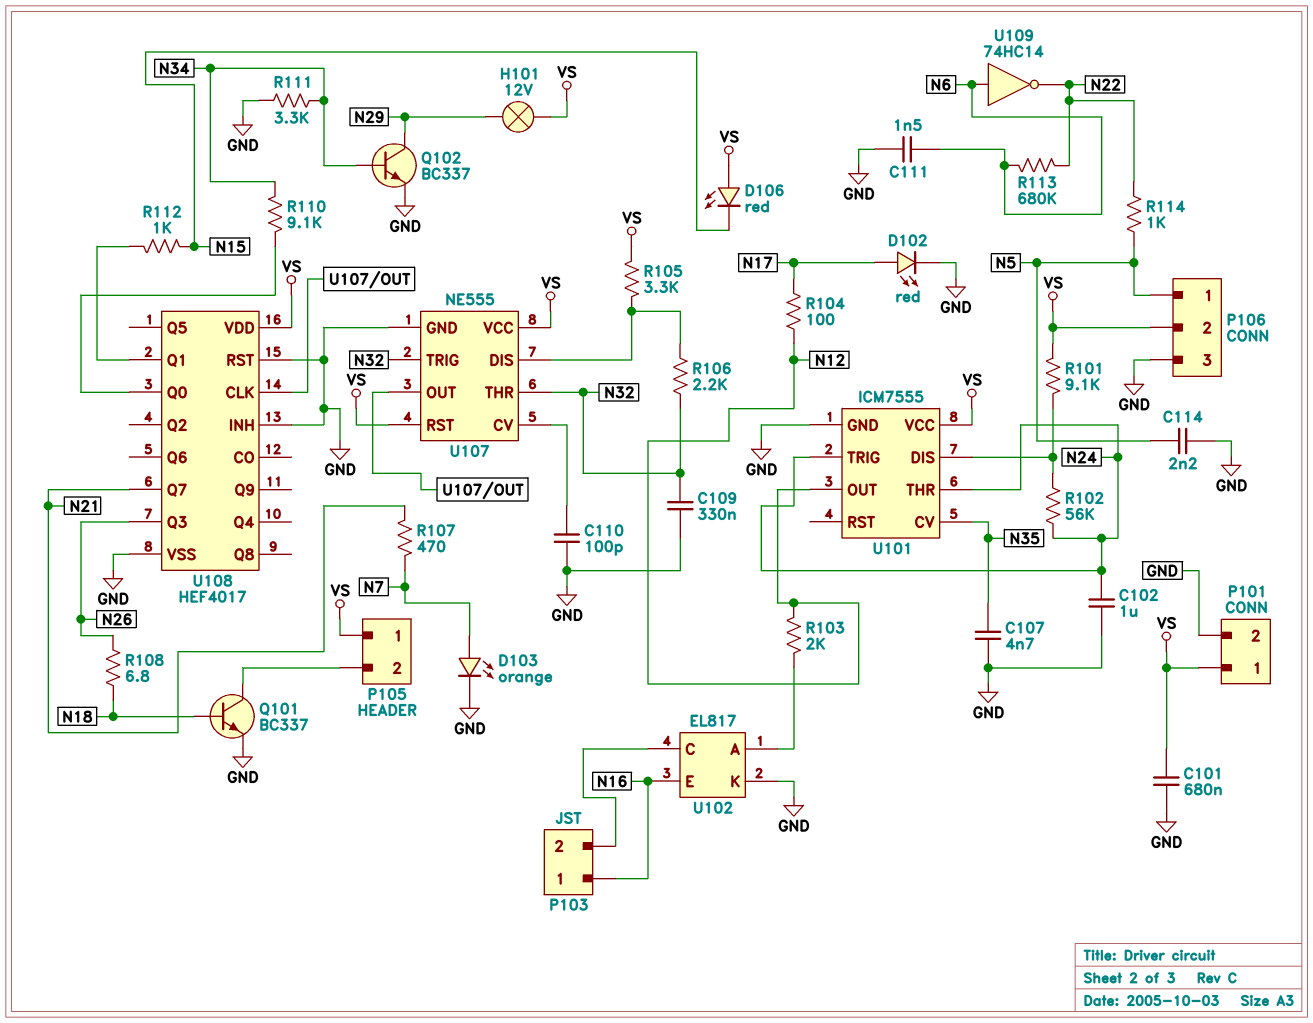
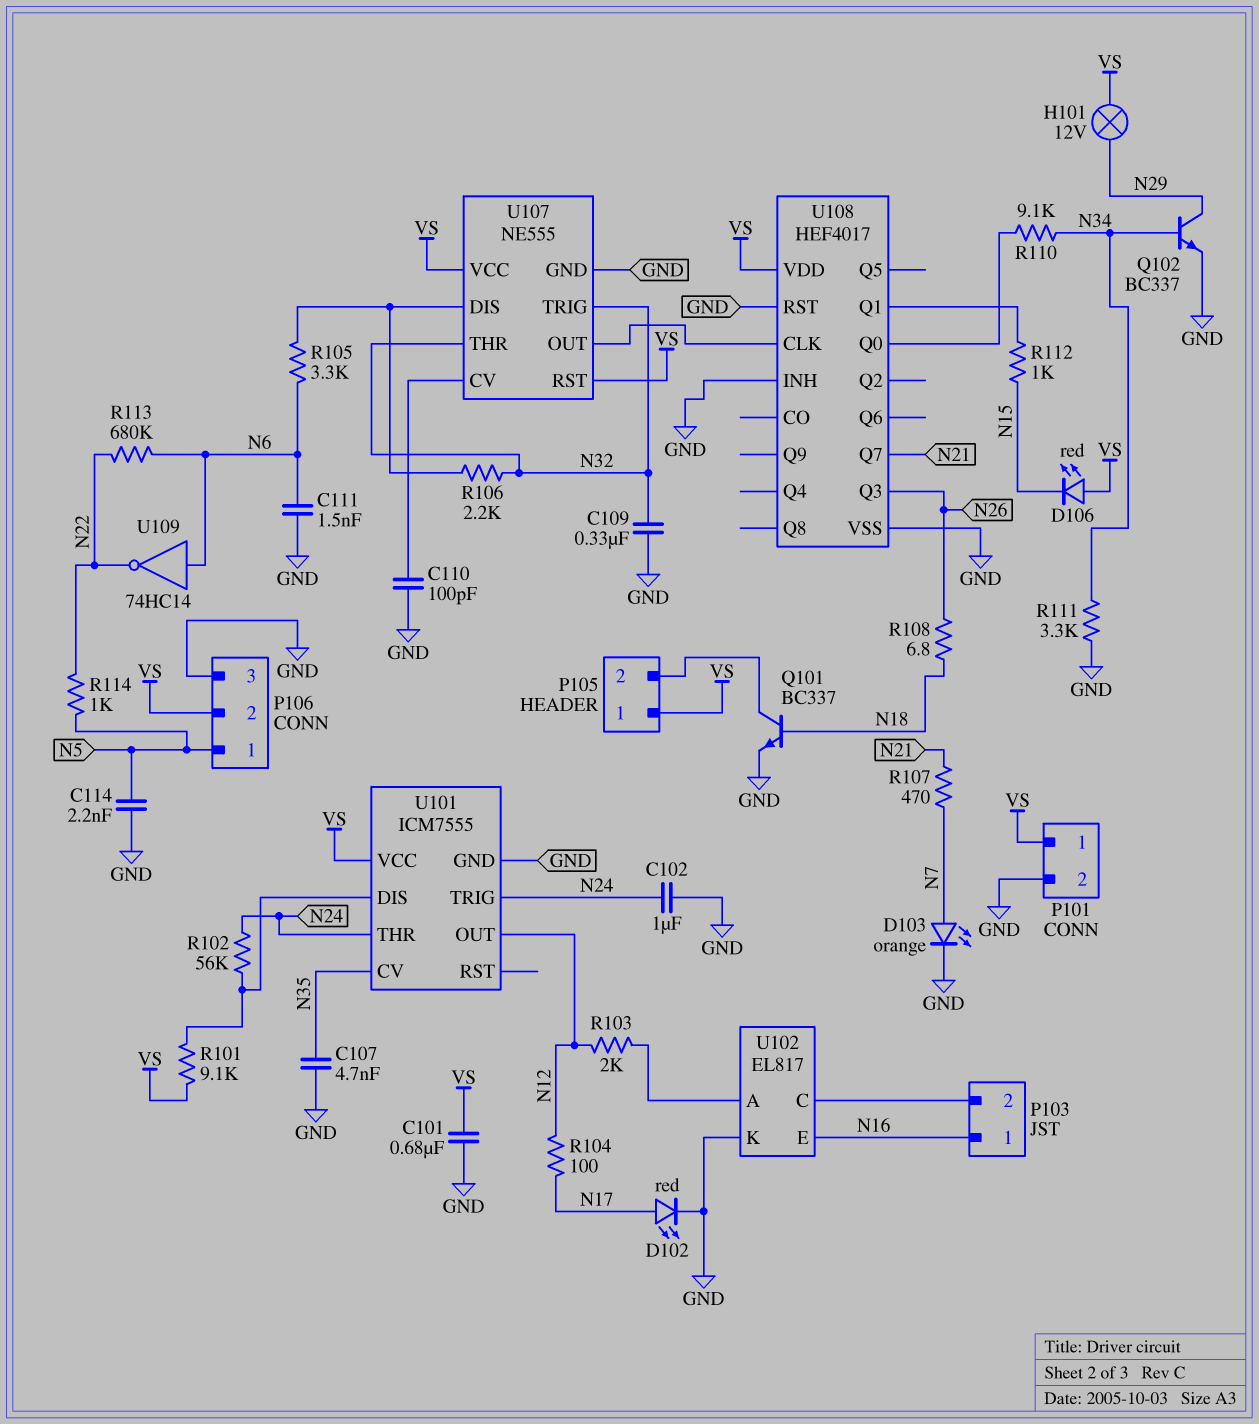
R105: 3.3k (U107/DIS, VS) -> 3.3k (N6, U107/DIS)

